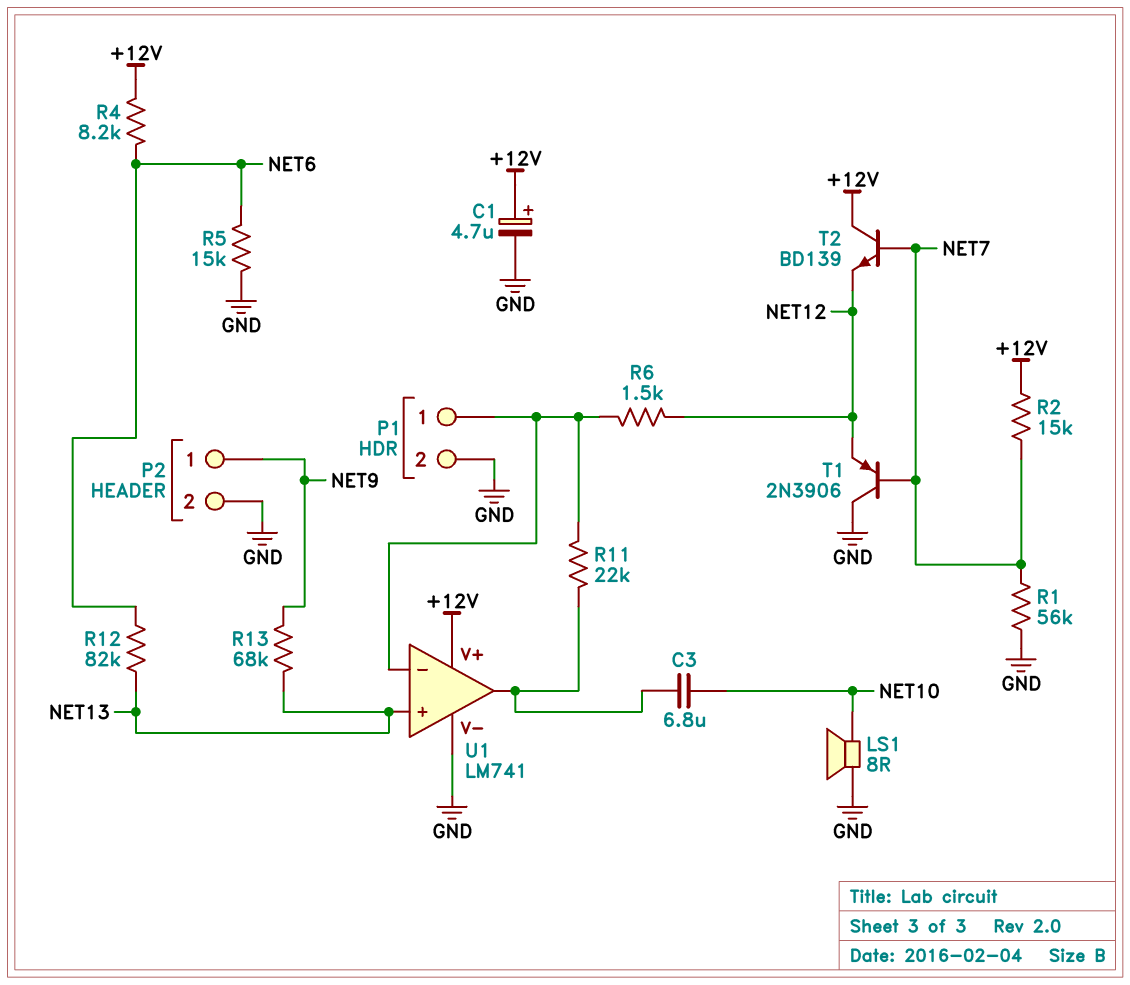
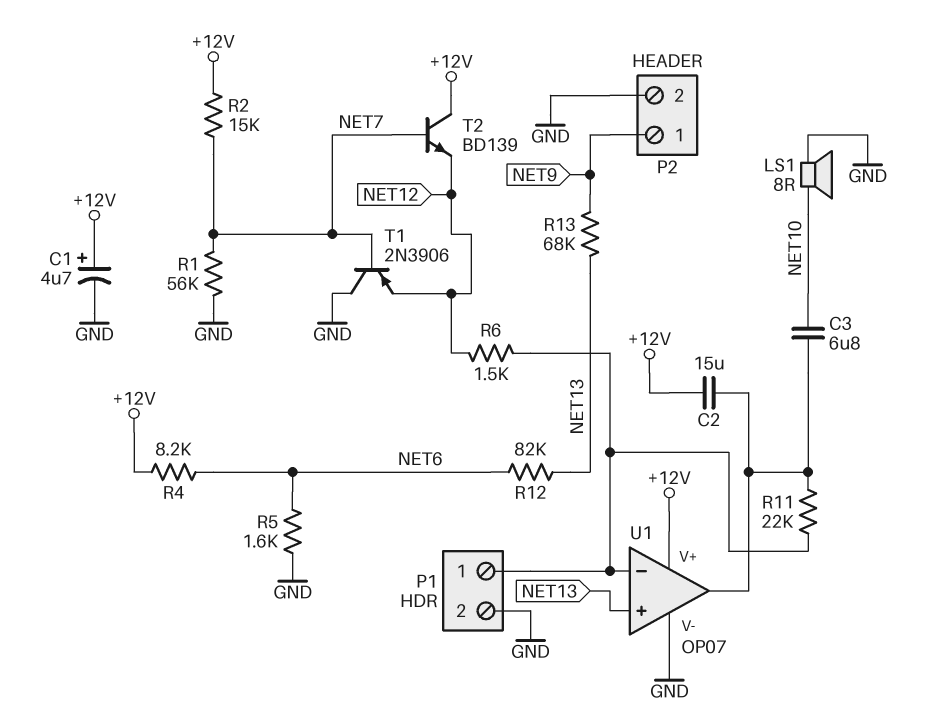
C2: none -> 15uF (+12V, U1/out)
R5: 15k (GND, NET6) -> 1.6k (GND, NET6)
U1: LM741 -> OP07

